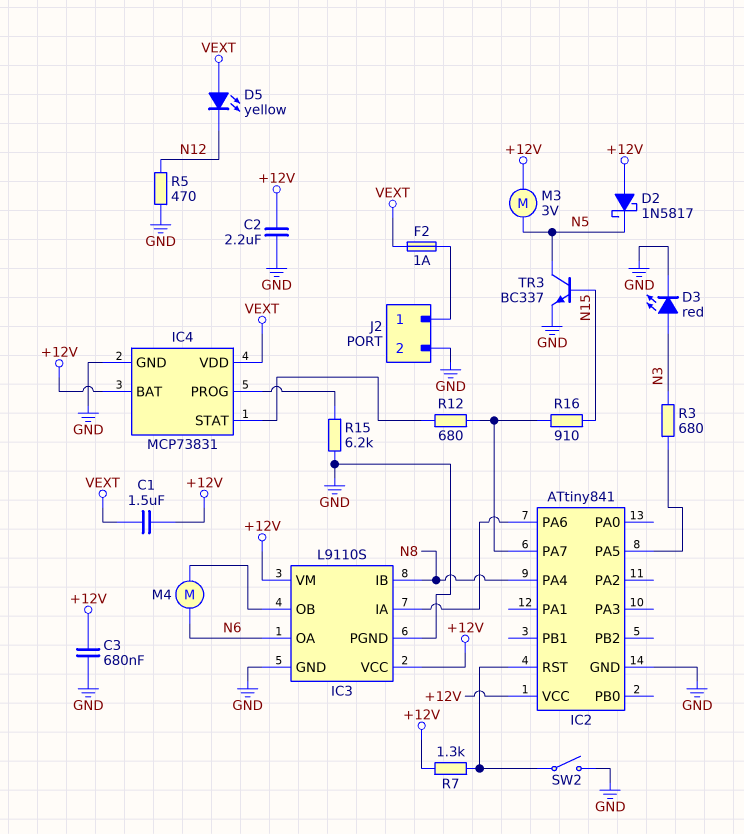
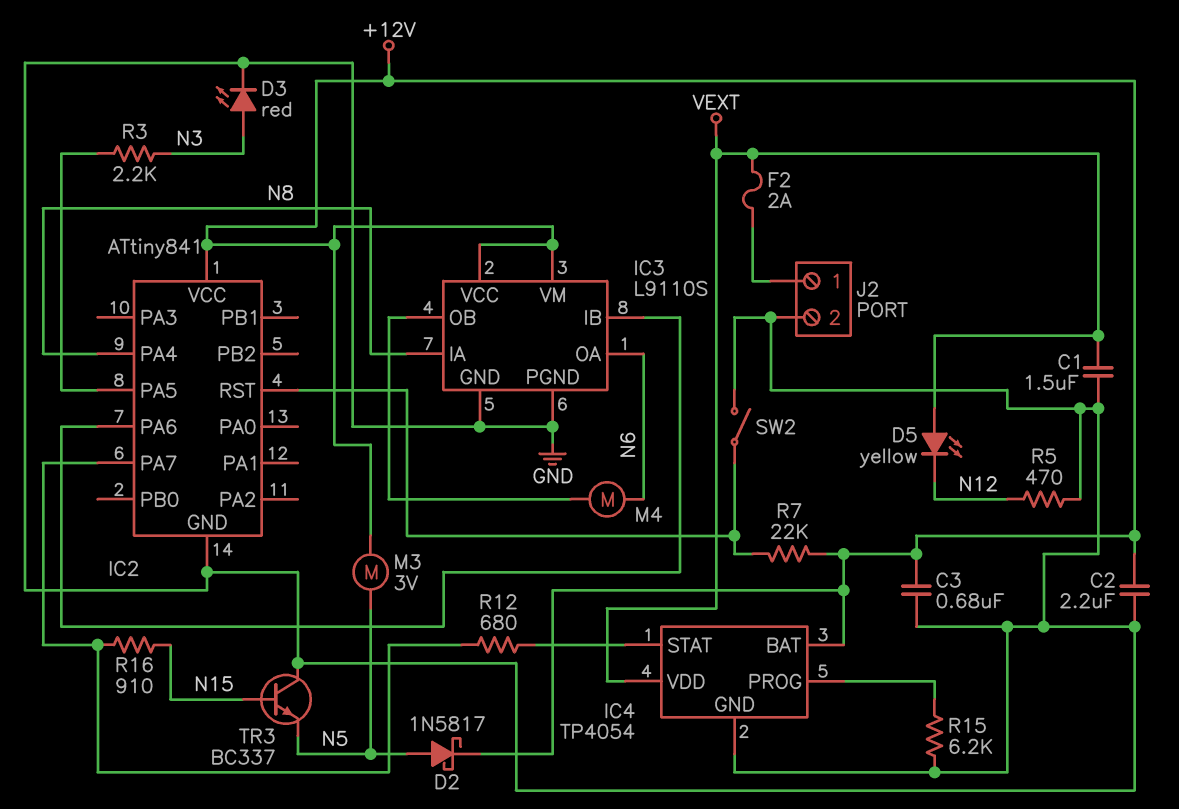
C1: 1.5uF (+12V, VEXT) -> 1.5uF (GND, VEXT)
D2: schottky 1N5817 (A +12V, K N5) -> schottky 1N5817 (A N5, K +12V)
F2: 1A (J2/1, VEXT) -> 2A (J2/1, VEXT)
IC3 pin IA: IC2/PA6 -> N8
IC3 pin IB: N8 -> IC2/PA6
IC4: MCP73831 -> TP4054
R3: 680 (IC2/PA5, N3) -> 2.2k (IC2/PA5, N3)
R7: 1.3k (+12V, IC2/RST) -> 22k (+12V, IC2/RST)
TR3: NPN BC337 (B N15, C N5, E GND) -> NPN BC337 (B N15, C GND, E N5)

